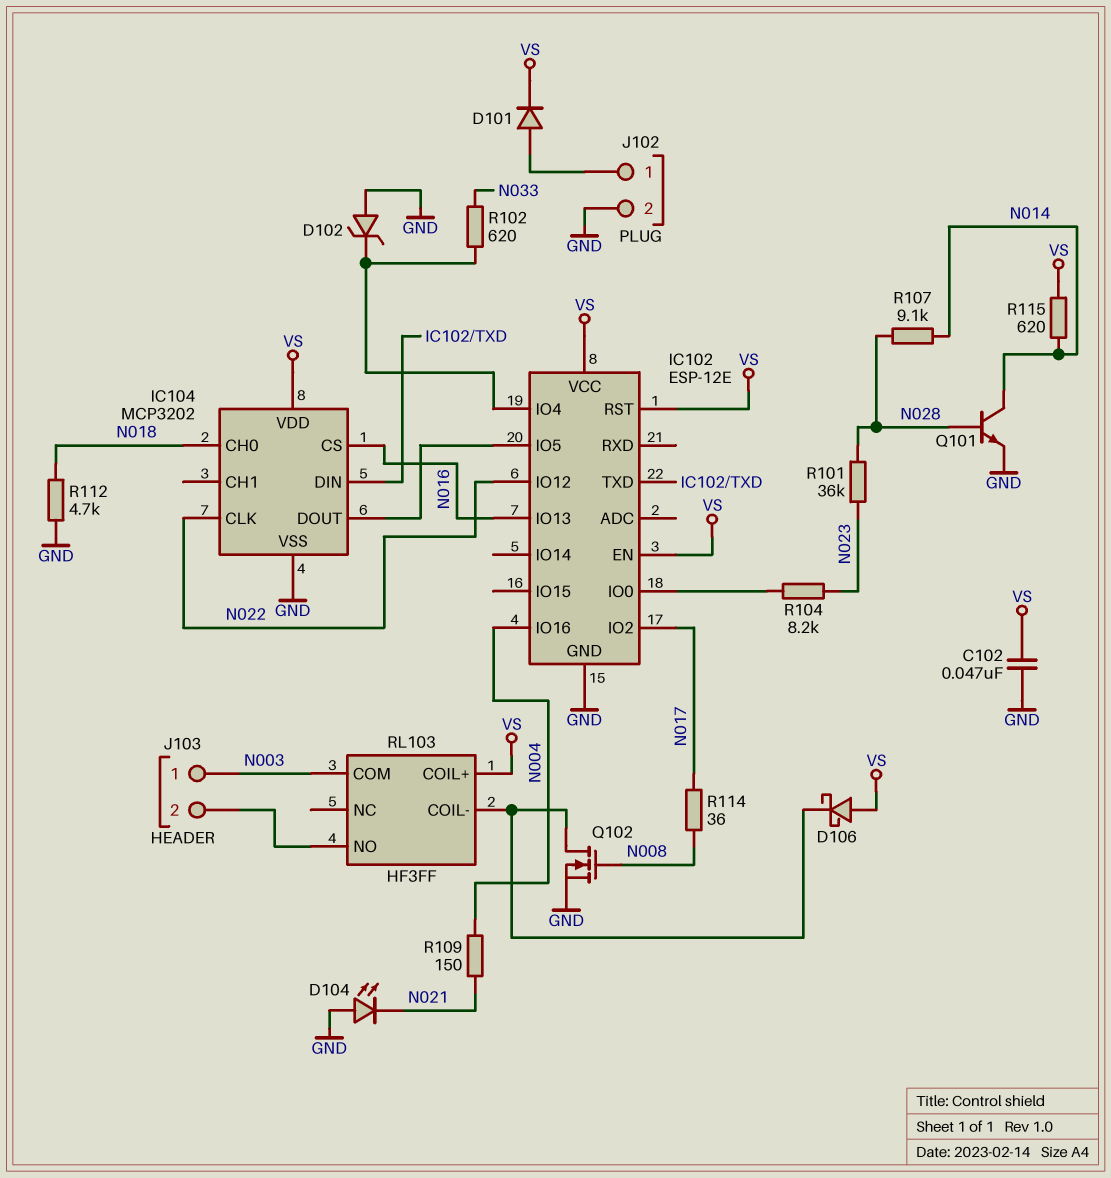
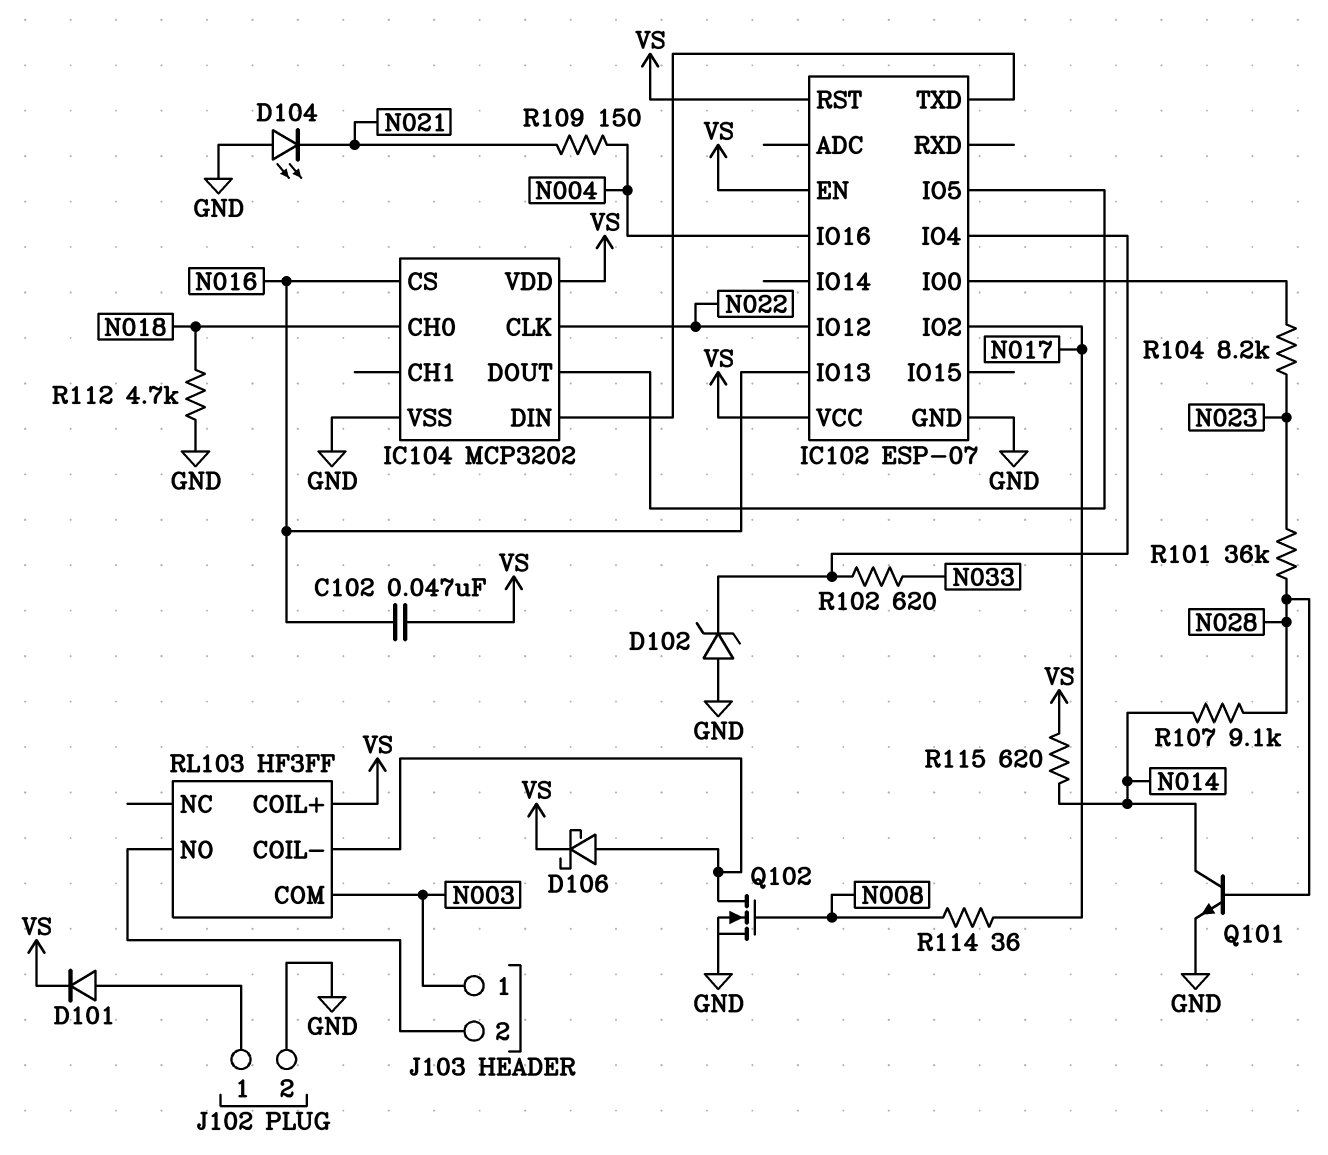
C102: 47nF (GND, VS) -> 47nF (N016, VS)
D106: schottky (A VS, K RL103/COIL-) -> schottky (A RL103/COIL-, K VS)
IC102: ESP-12E -> ESP-07

